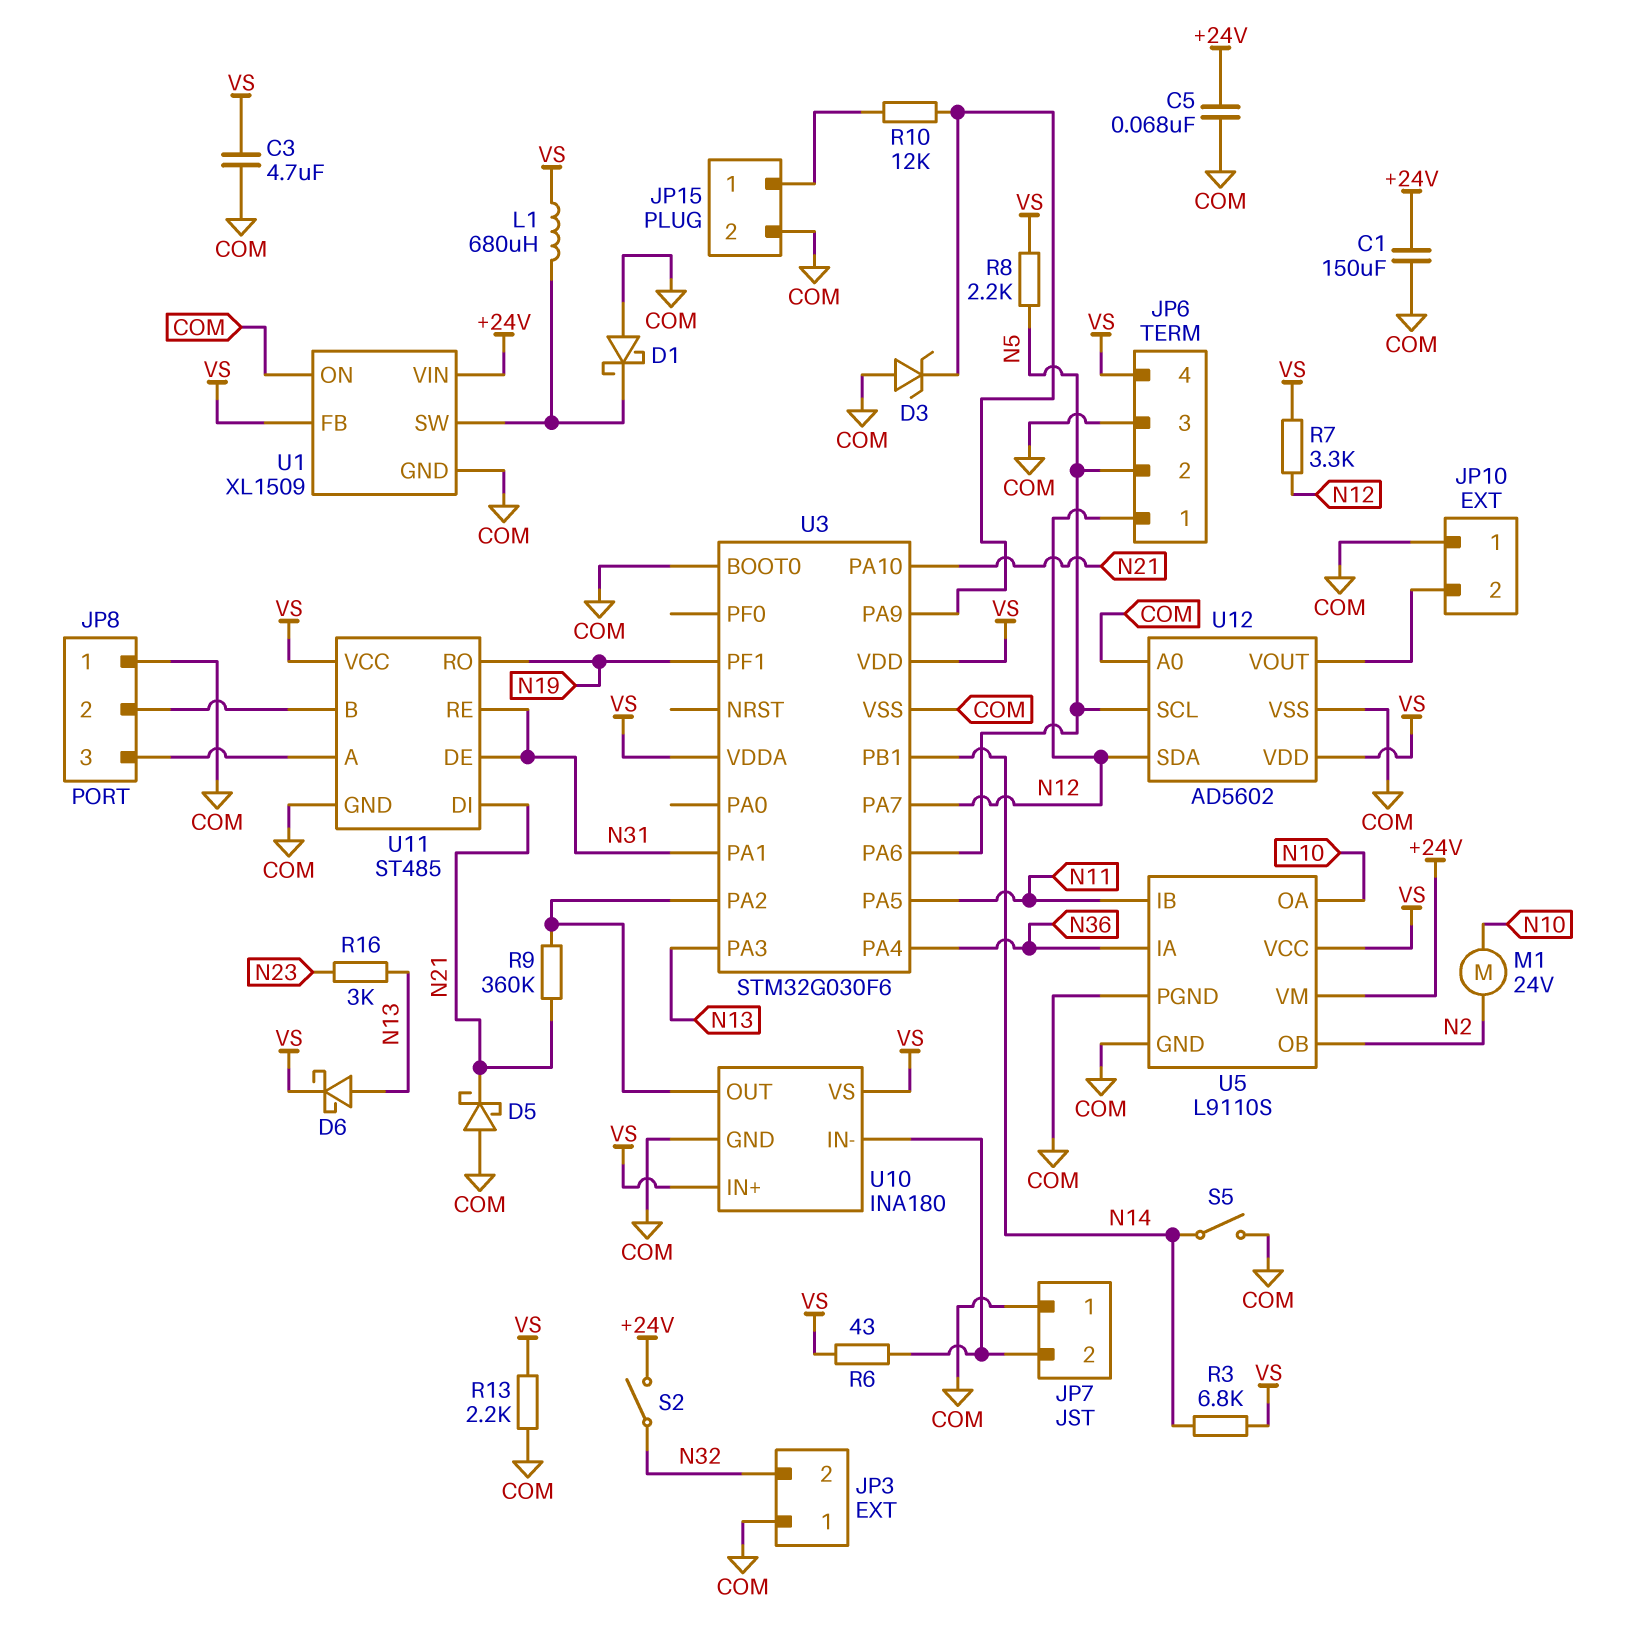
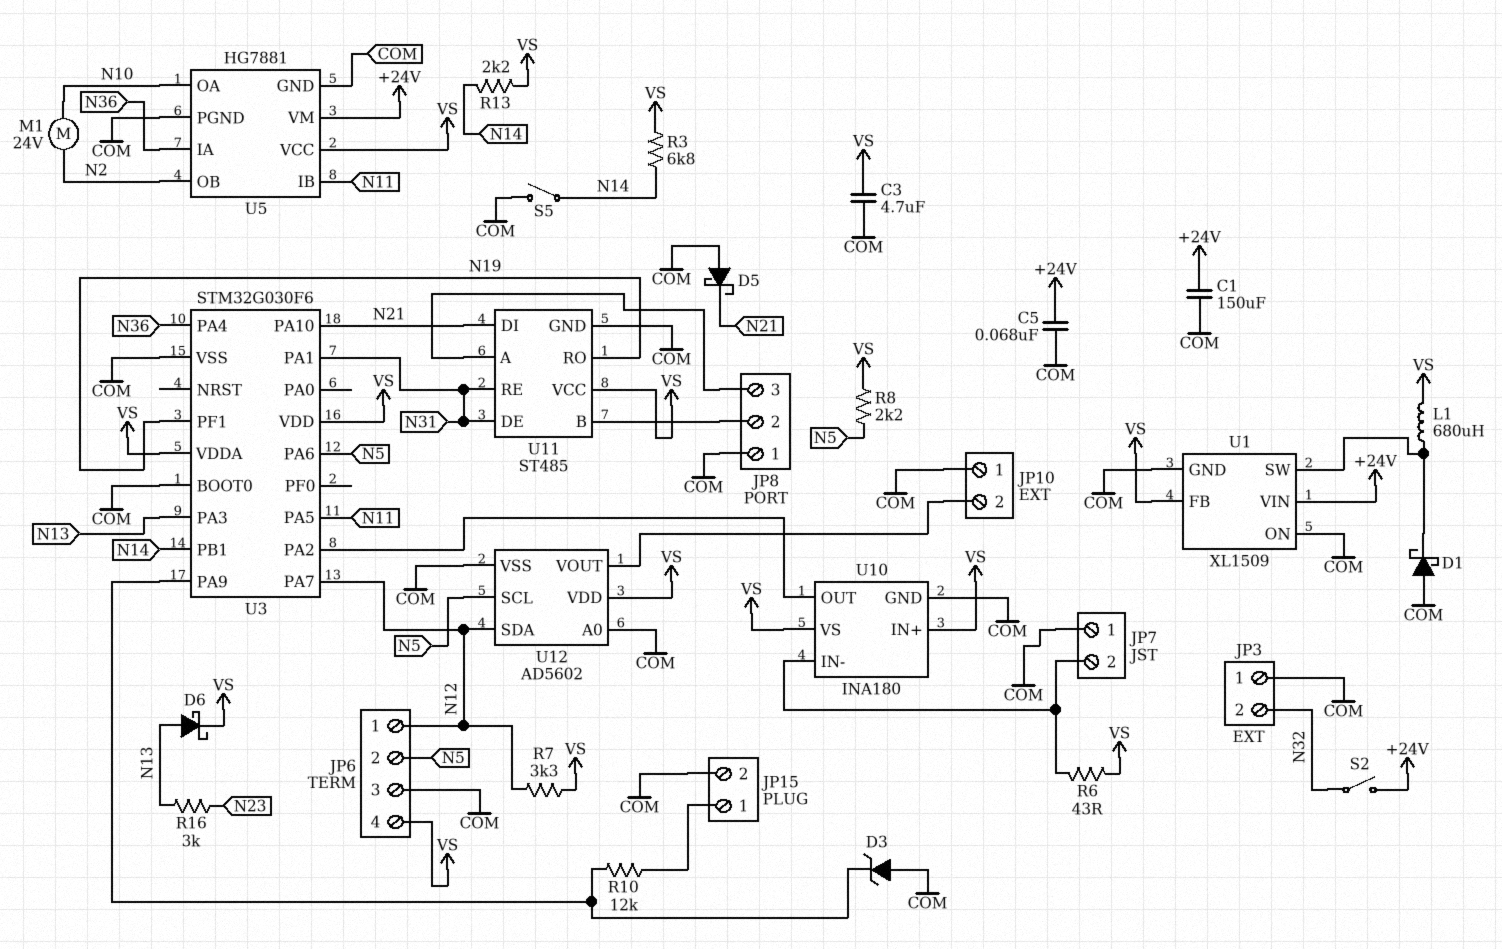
R9: 360k (N21, U3/PA2) -> none
R13: 2.2k (COM, VS) -> 2.2k (N14, VS)
U5: L9110S -> HG7881

